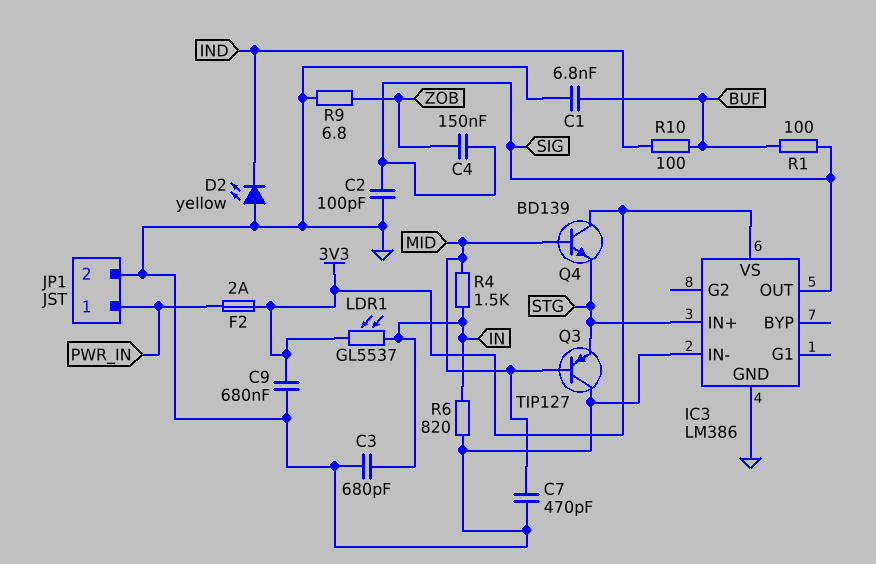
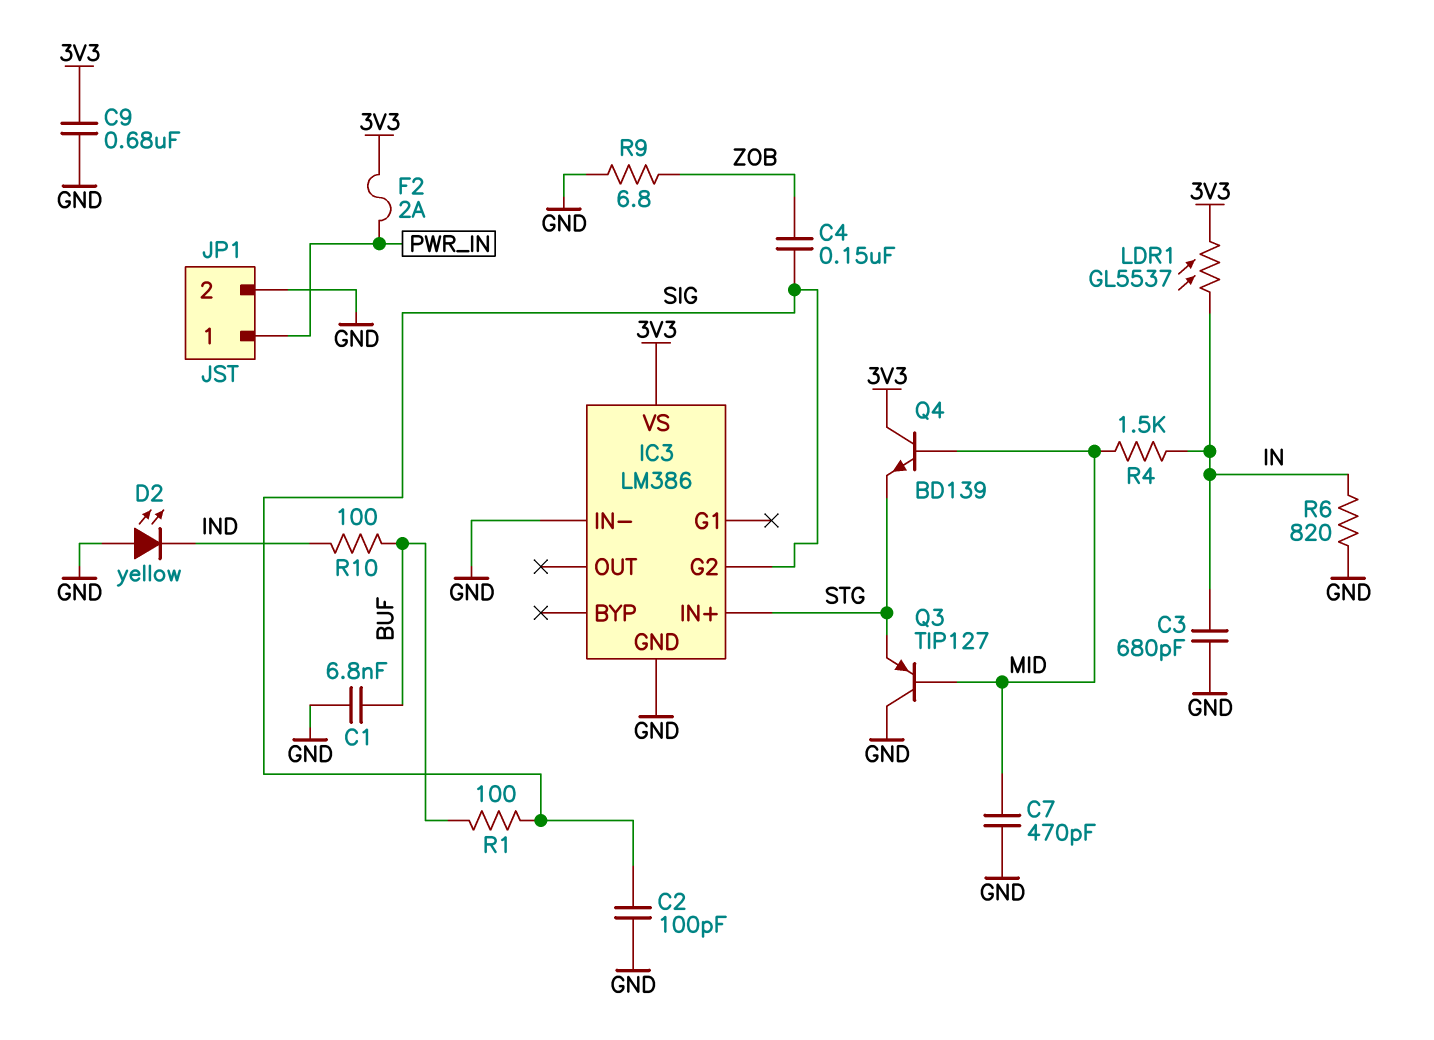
IC3 pin G2: none -> SIG
IC3 pin OUT: SIG -> none

